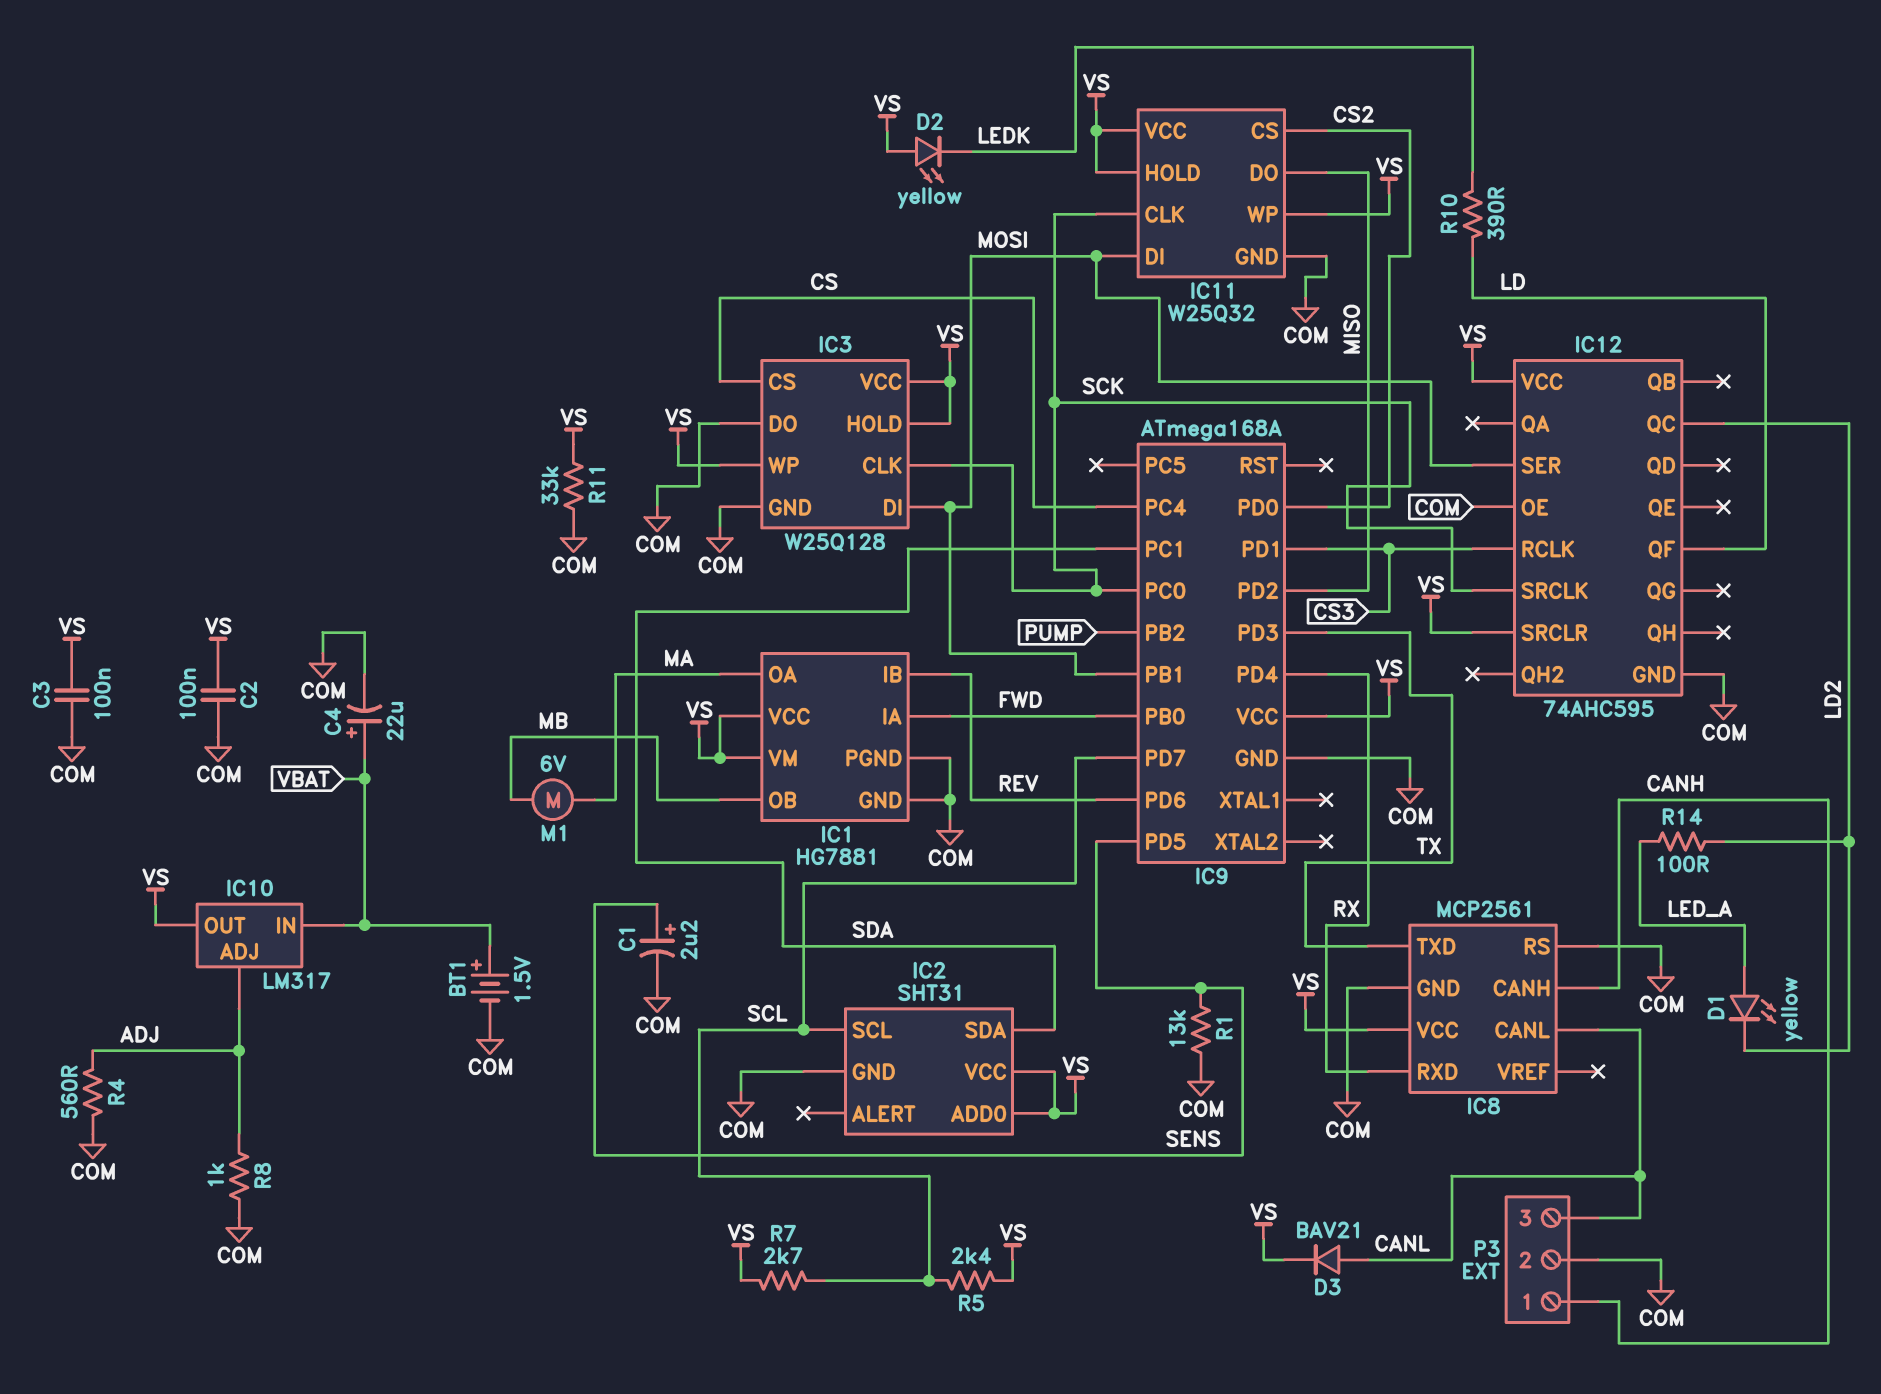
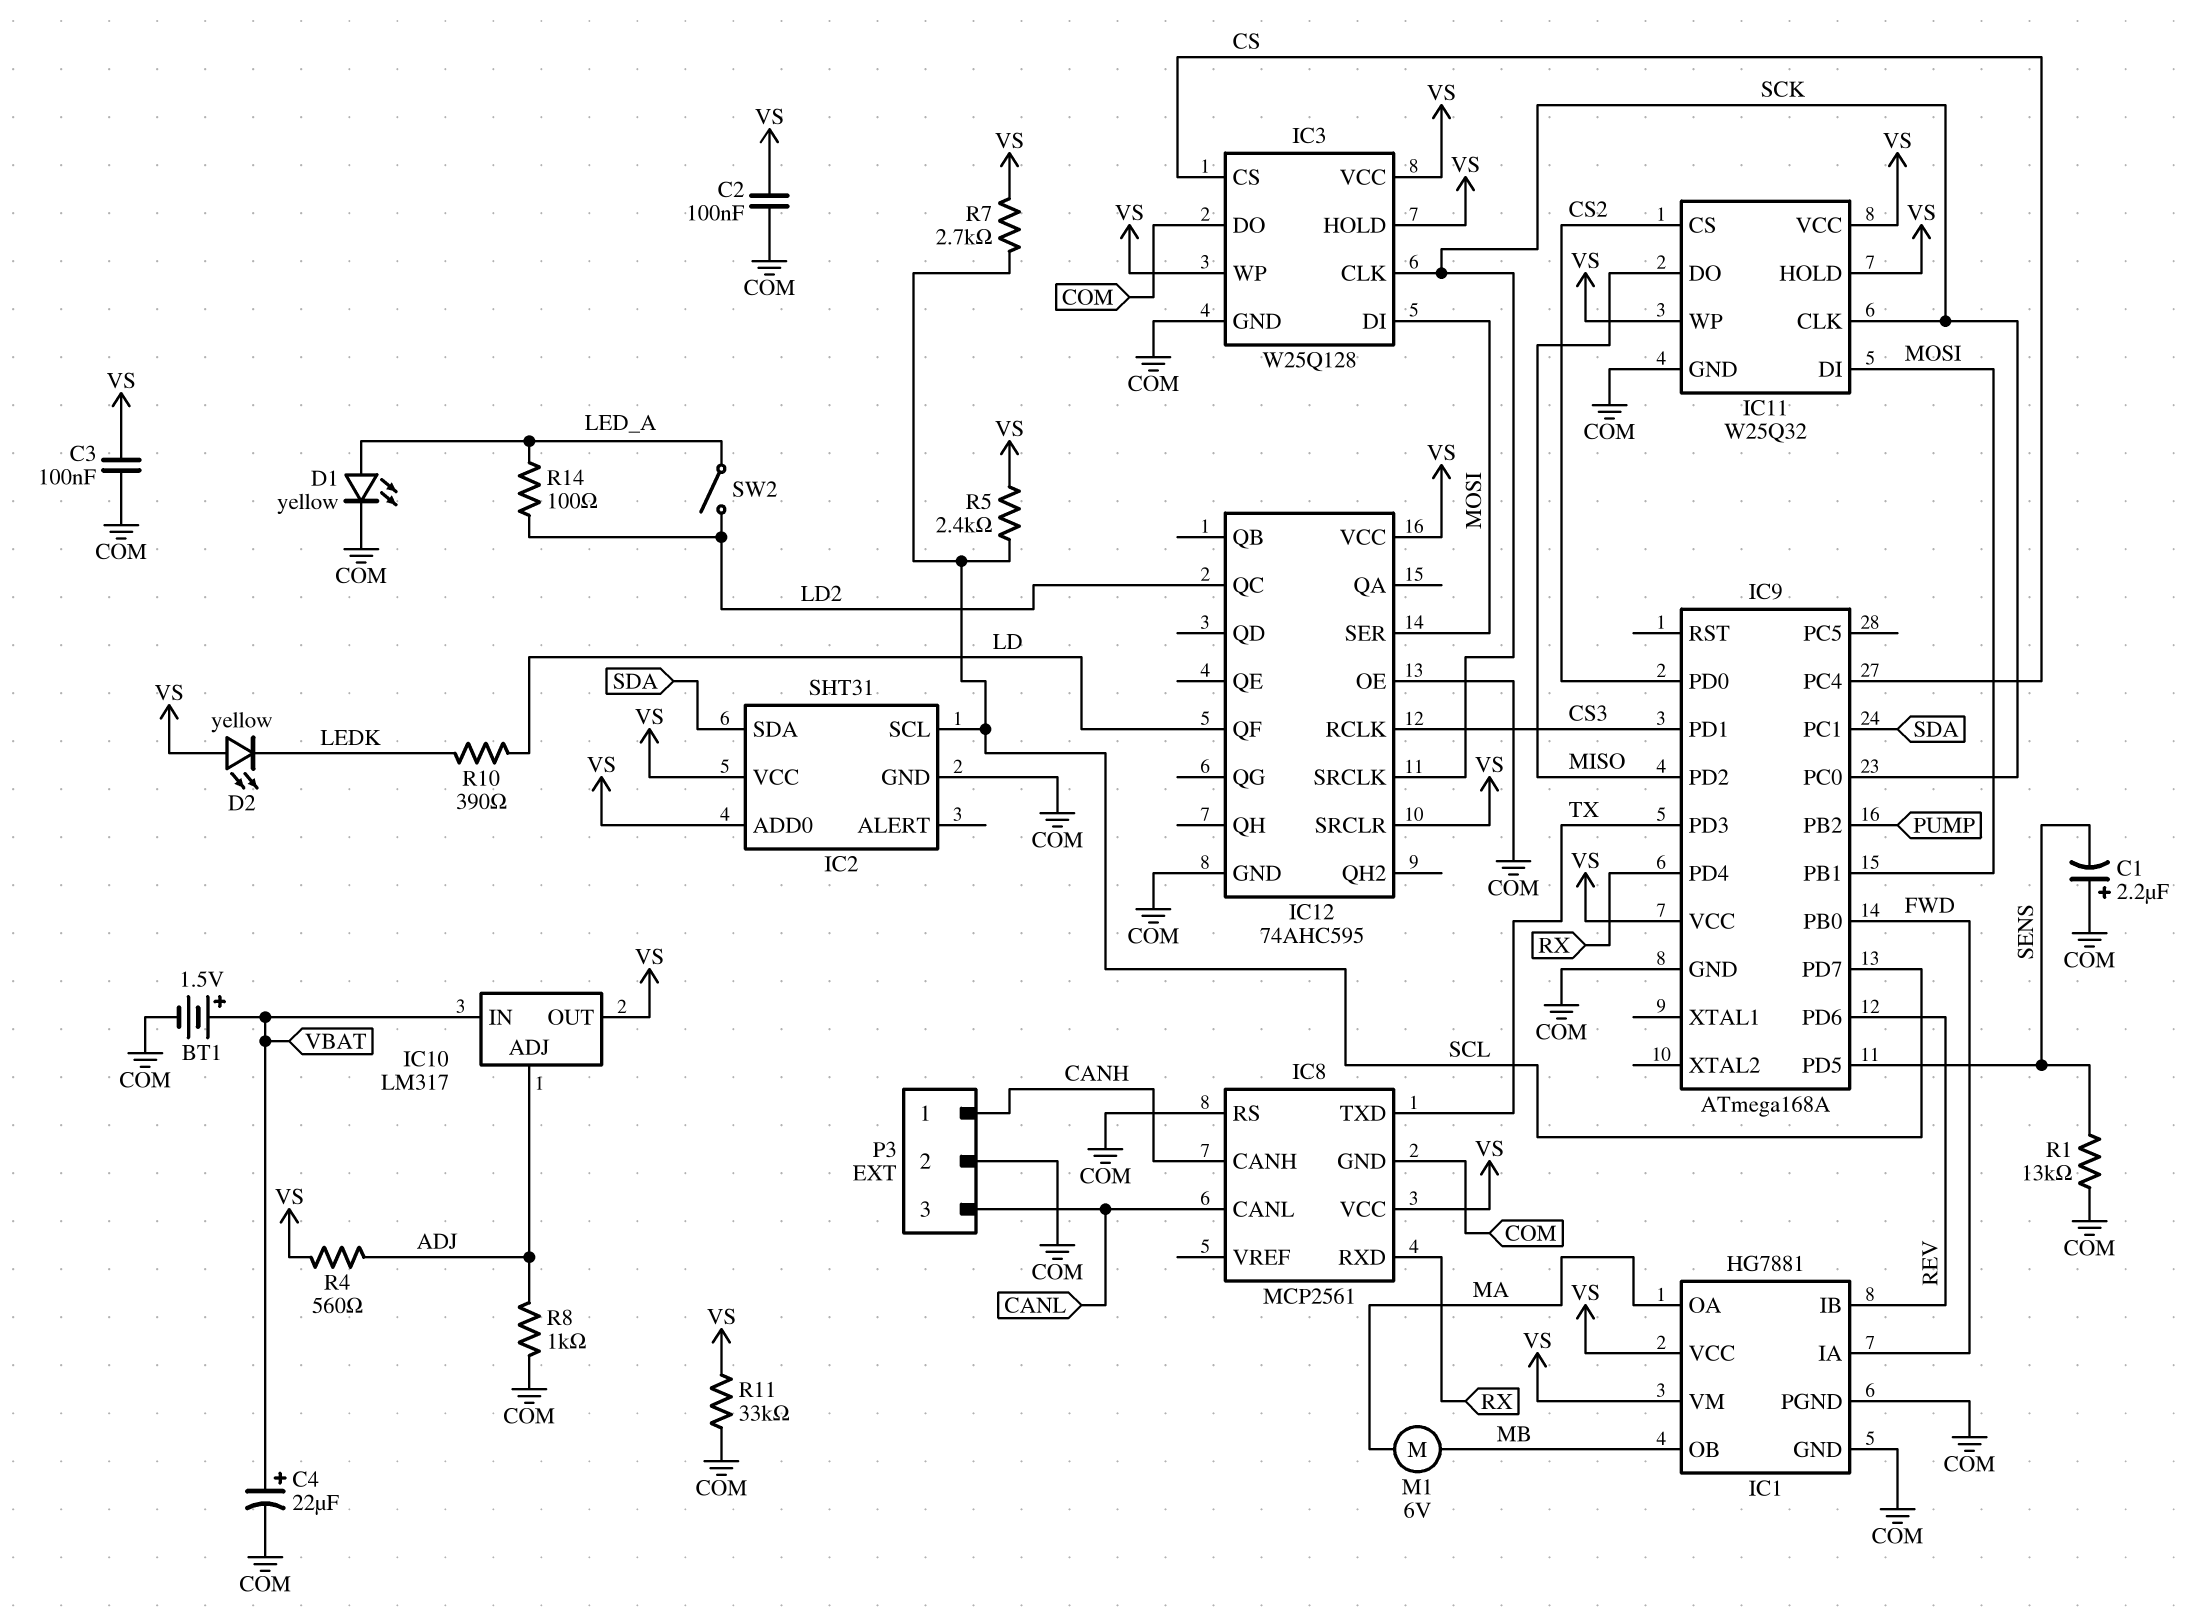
C1: 2.2uF (plus SENS, minus COM) -> 2.2uF (plus COM, minus SENS)
D1: LED yellow (A LED_A, K LD2) -> LED yellow (A LED_A, K COM)
D3: diode BAV21 (A CANL, K VS) -> none
R4: 560 (ADJ, COM) -> 560 (ADJ, VS)
SW2: none -> switch (LD2, LED_A)

